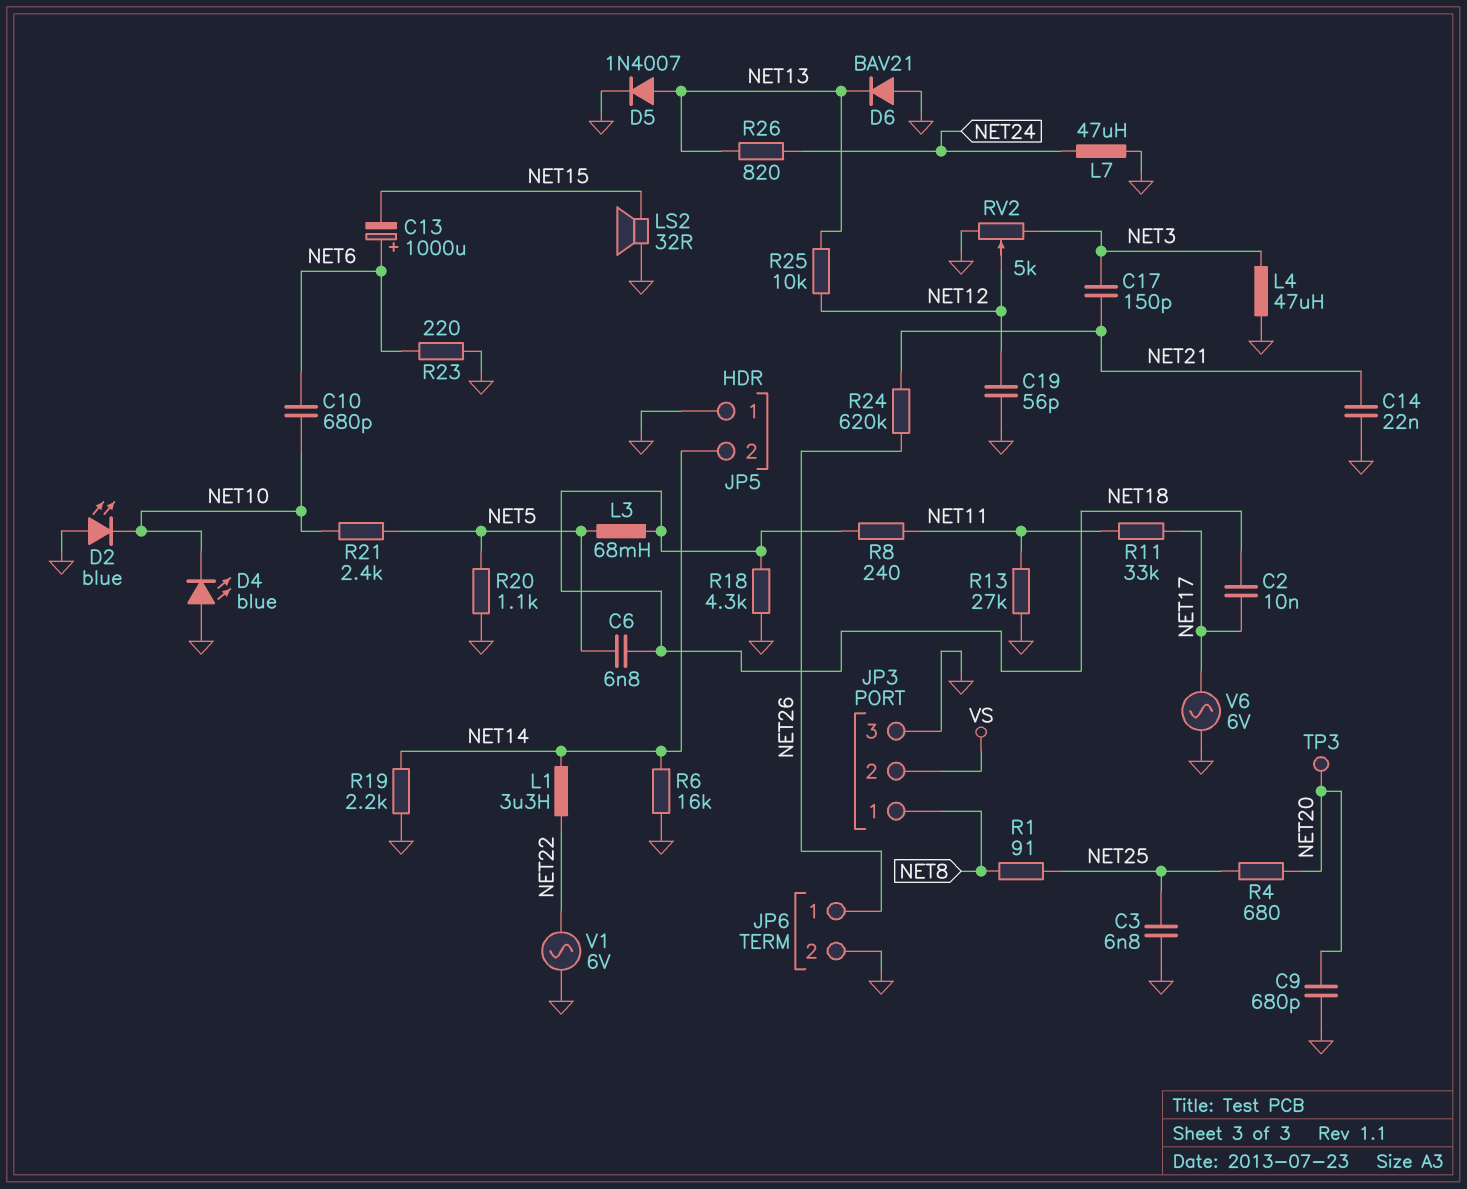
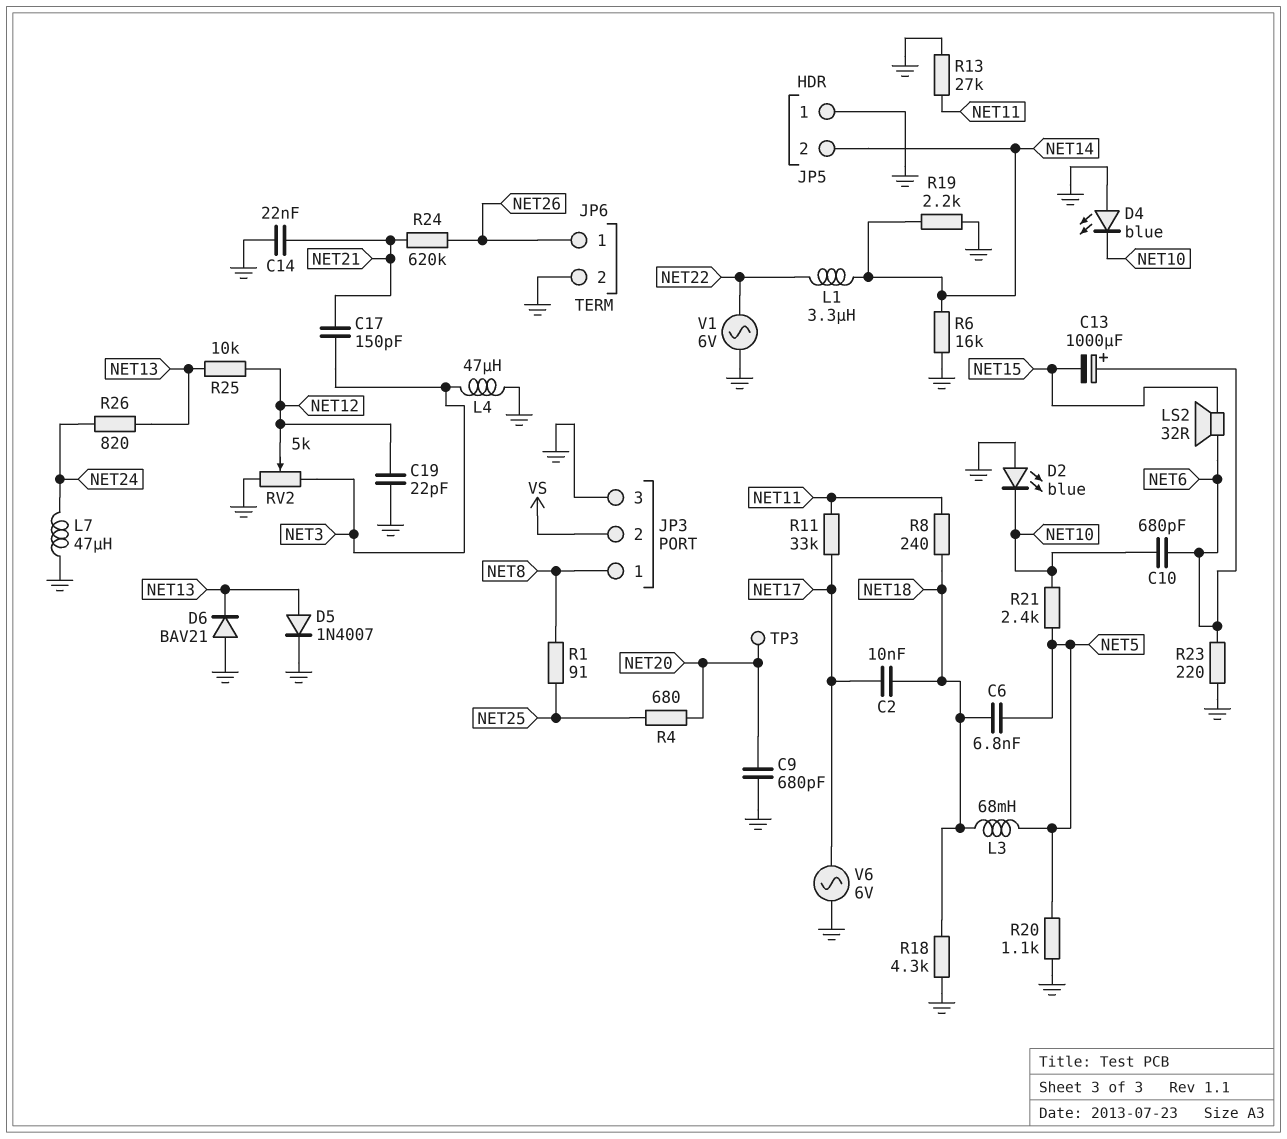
C3: 6.8nF (GND, NET25) -> none
C19: 56pF (GND, NET12) -> 22pF (GND, NET12)
LS2: speaker 32R (GND, NET15) -> speaker 32R (NET6, NET15)

